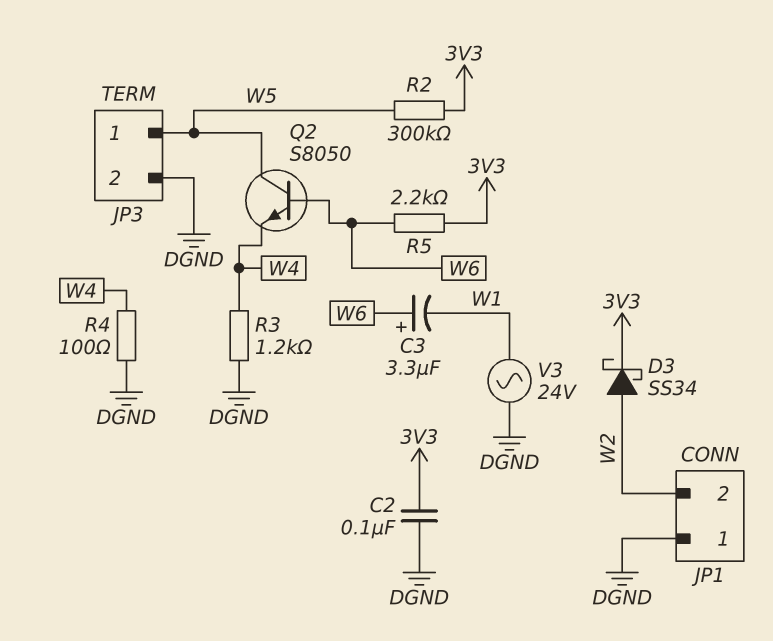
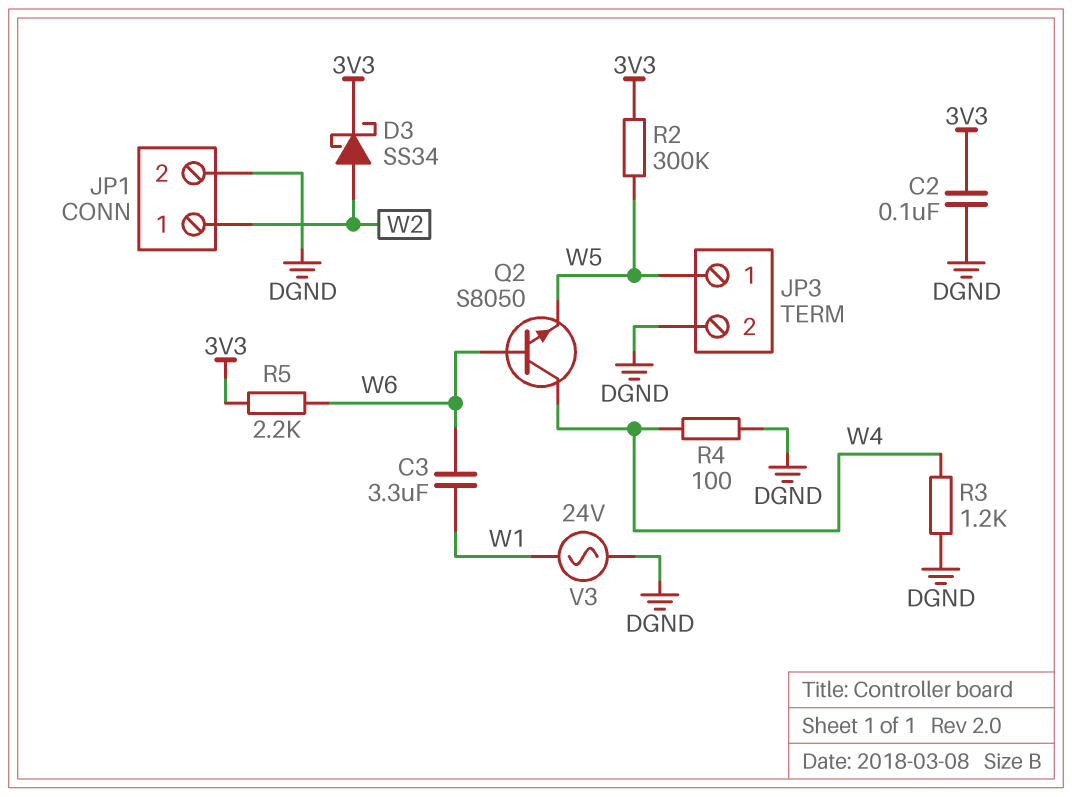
C3: 3.3uF (plus W6, minus W1) -> 3.3uF (W1, W6)
JP1 pin 1: DGND -> W2
JP1 pin 2: W2 -> DGND
Q2: NPN S8050 (B W6, C W5, E W4) -> NPN S8050 (B W6, C W4, E W5)

